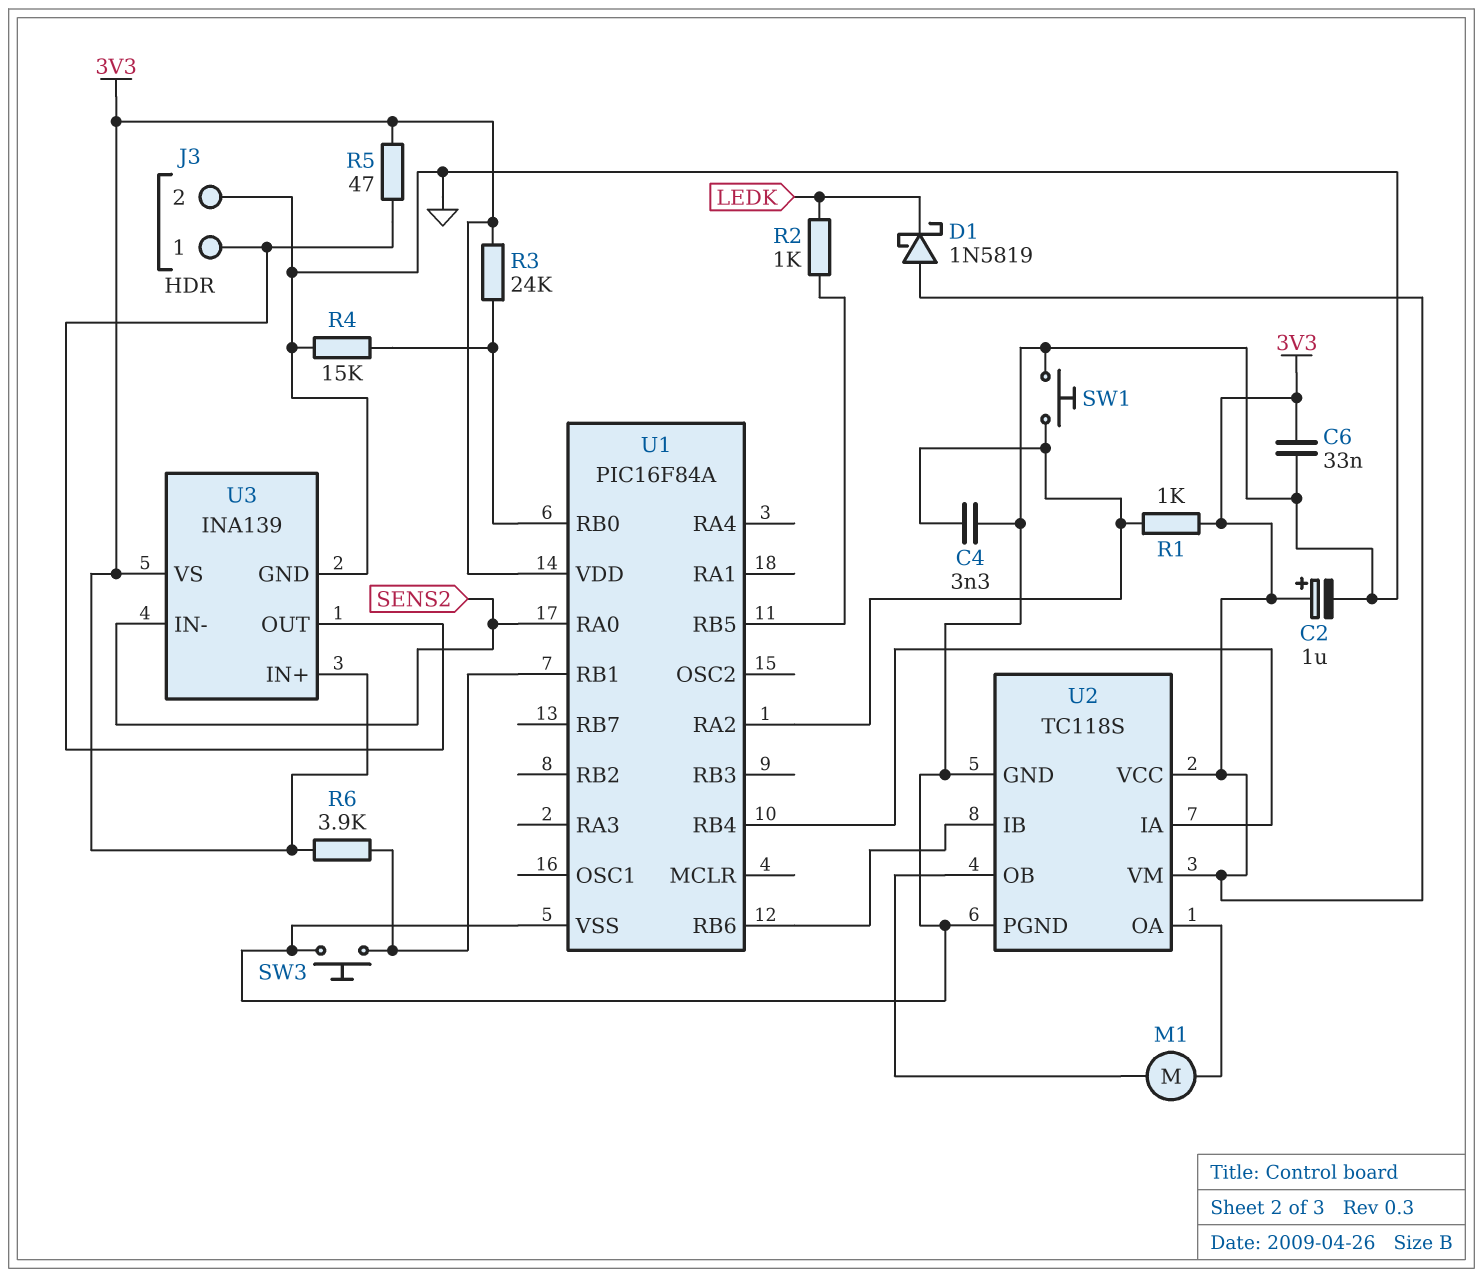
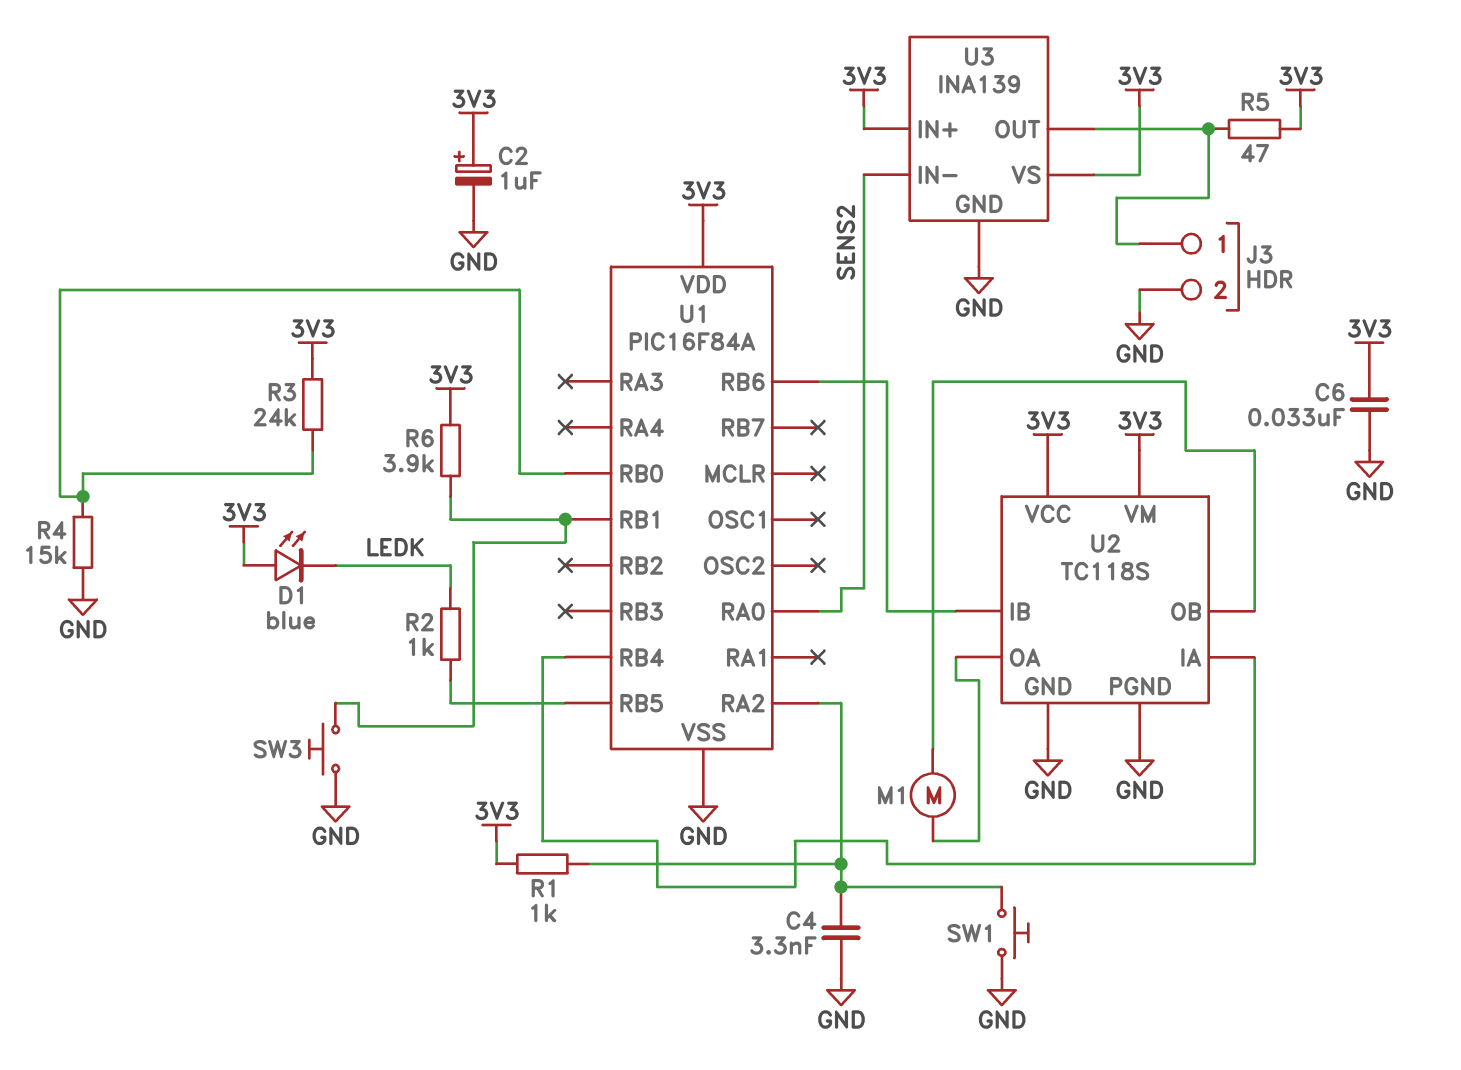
D1: schottky 1N5819 (A 3V3, K LEDK) -> LED blue (A 3V3, K LEDK)

